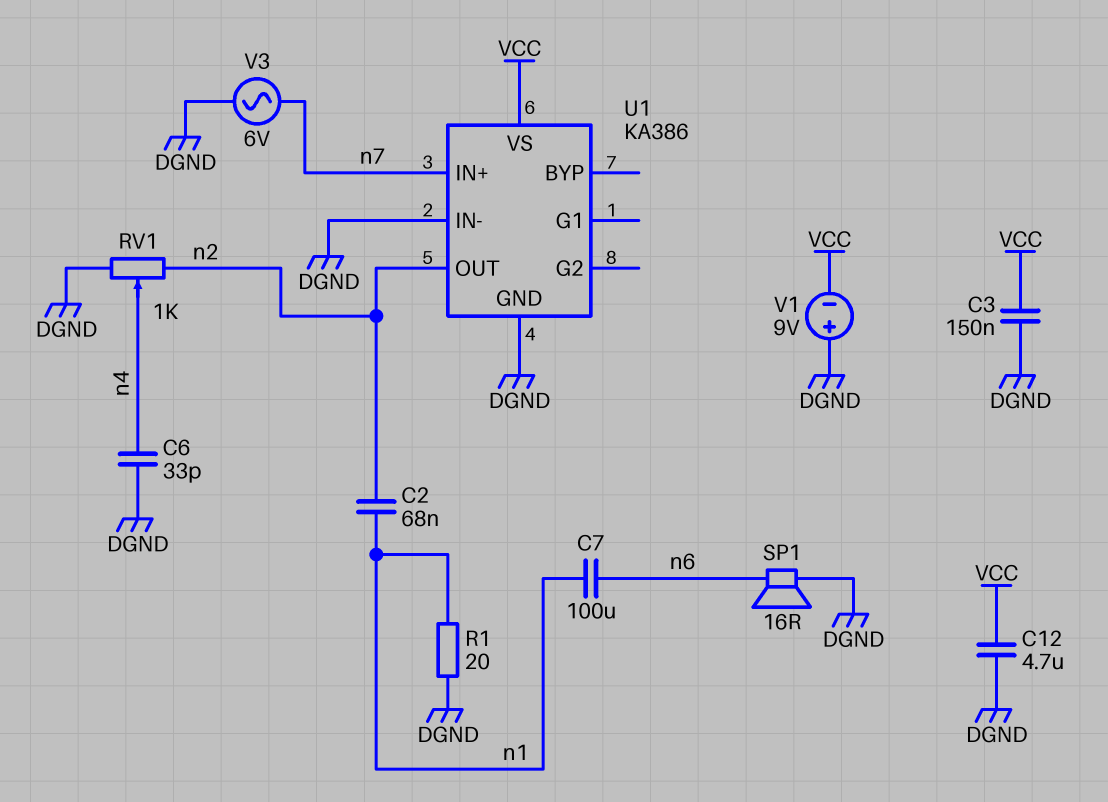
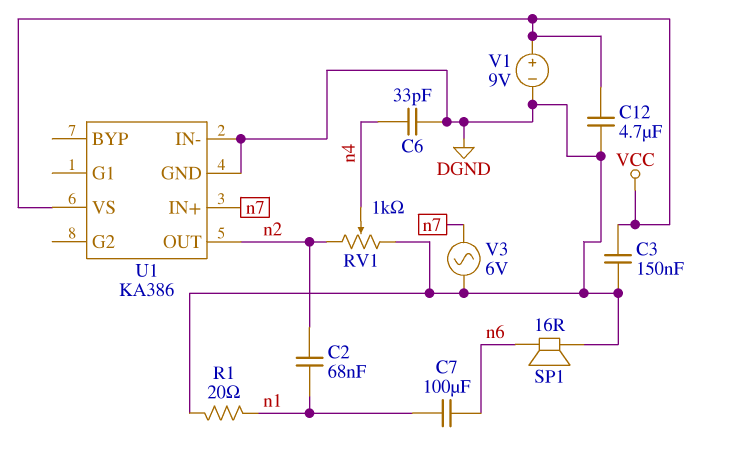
V1: 9V (plus DGND, minus VCC) -> 9V (plus VCC, minus DGND)

